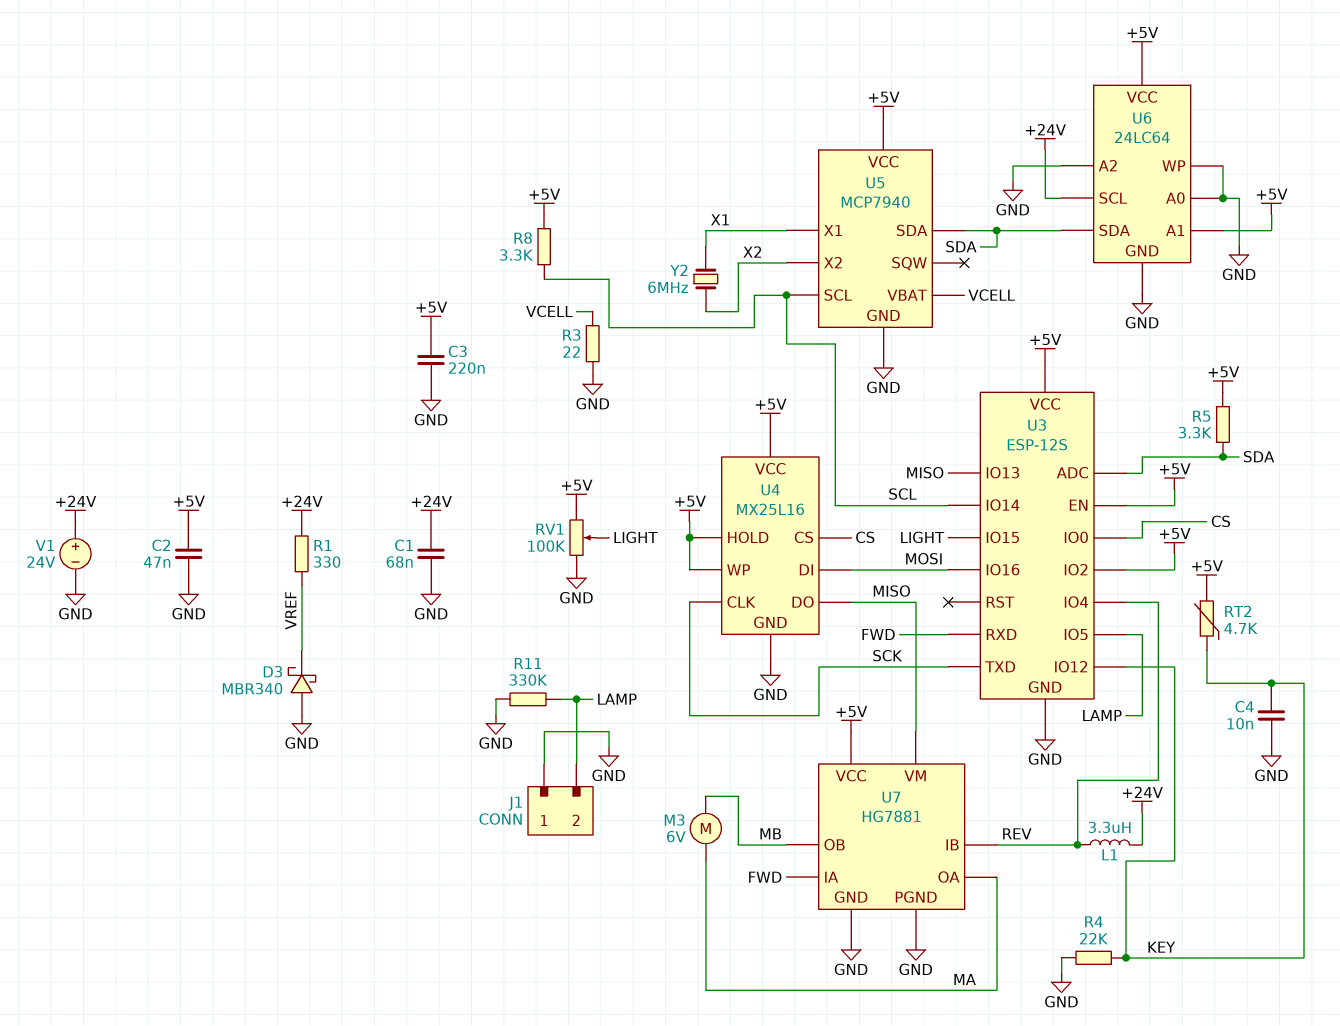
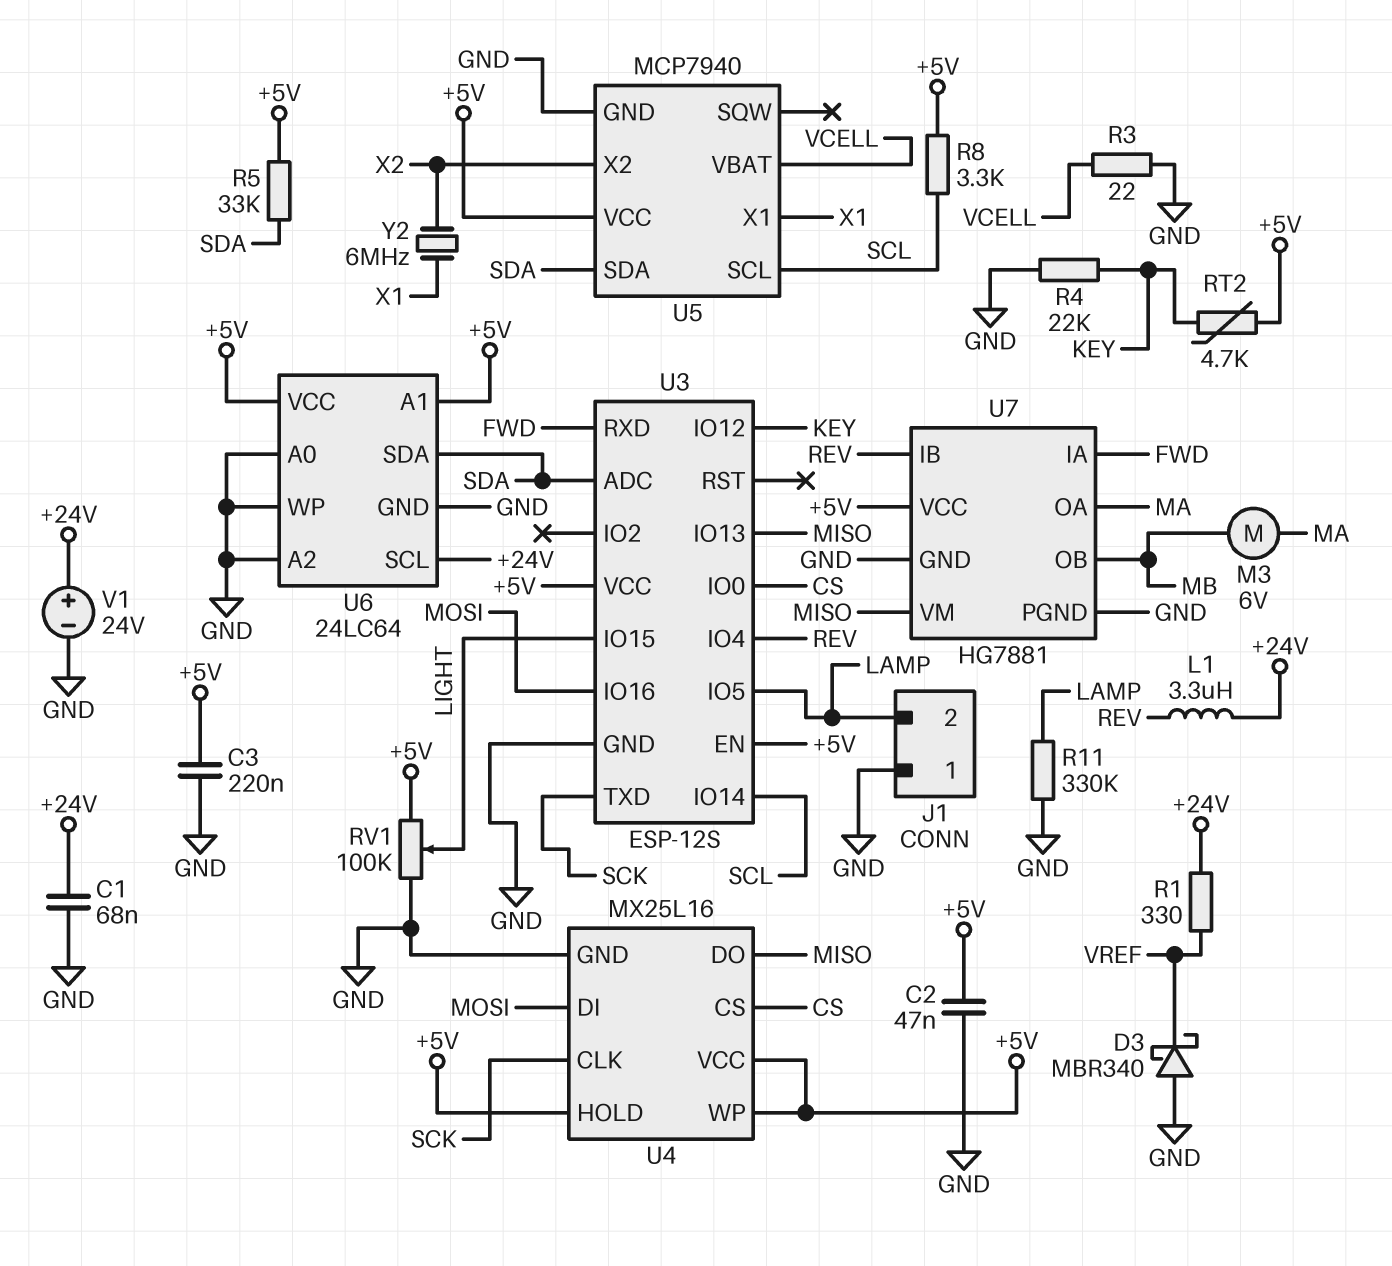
C4: 10nF (GND, KEY) -> none
R5: 3.3k (+5V, SDA) -> 33k (+5V, SDA)
U3 pin IO2: +5V -> none

